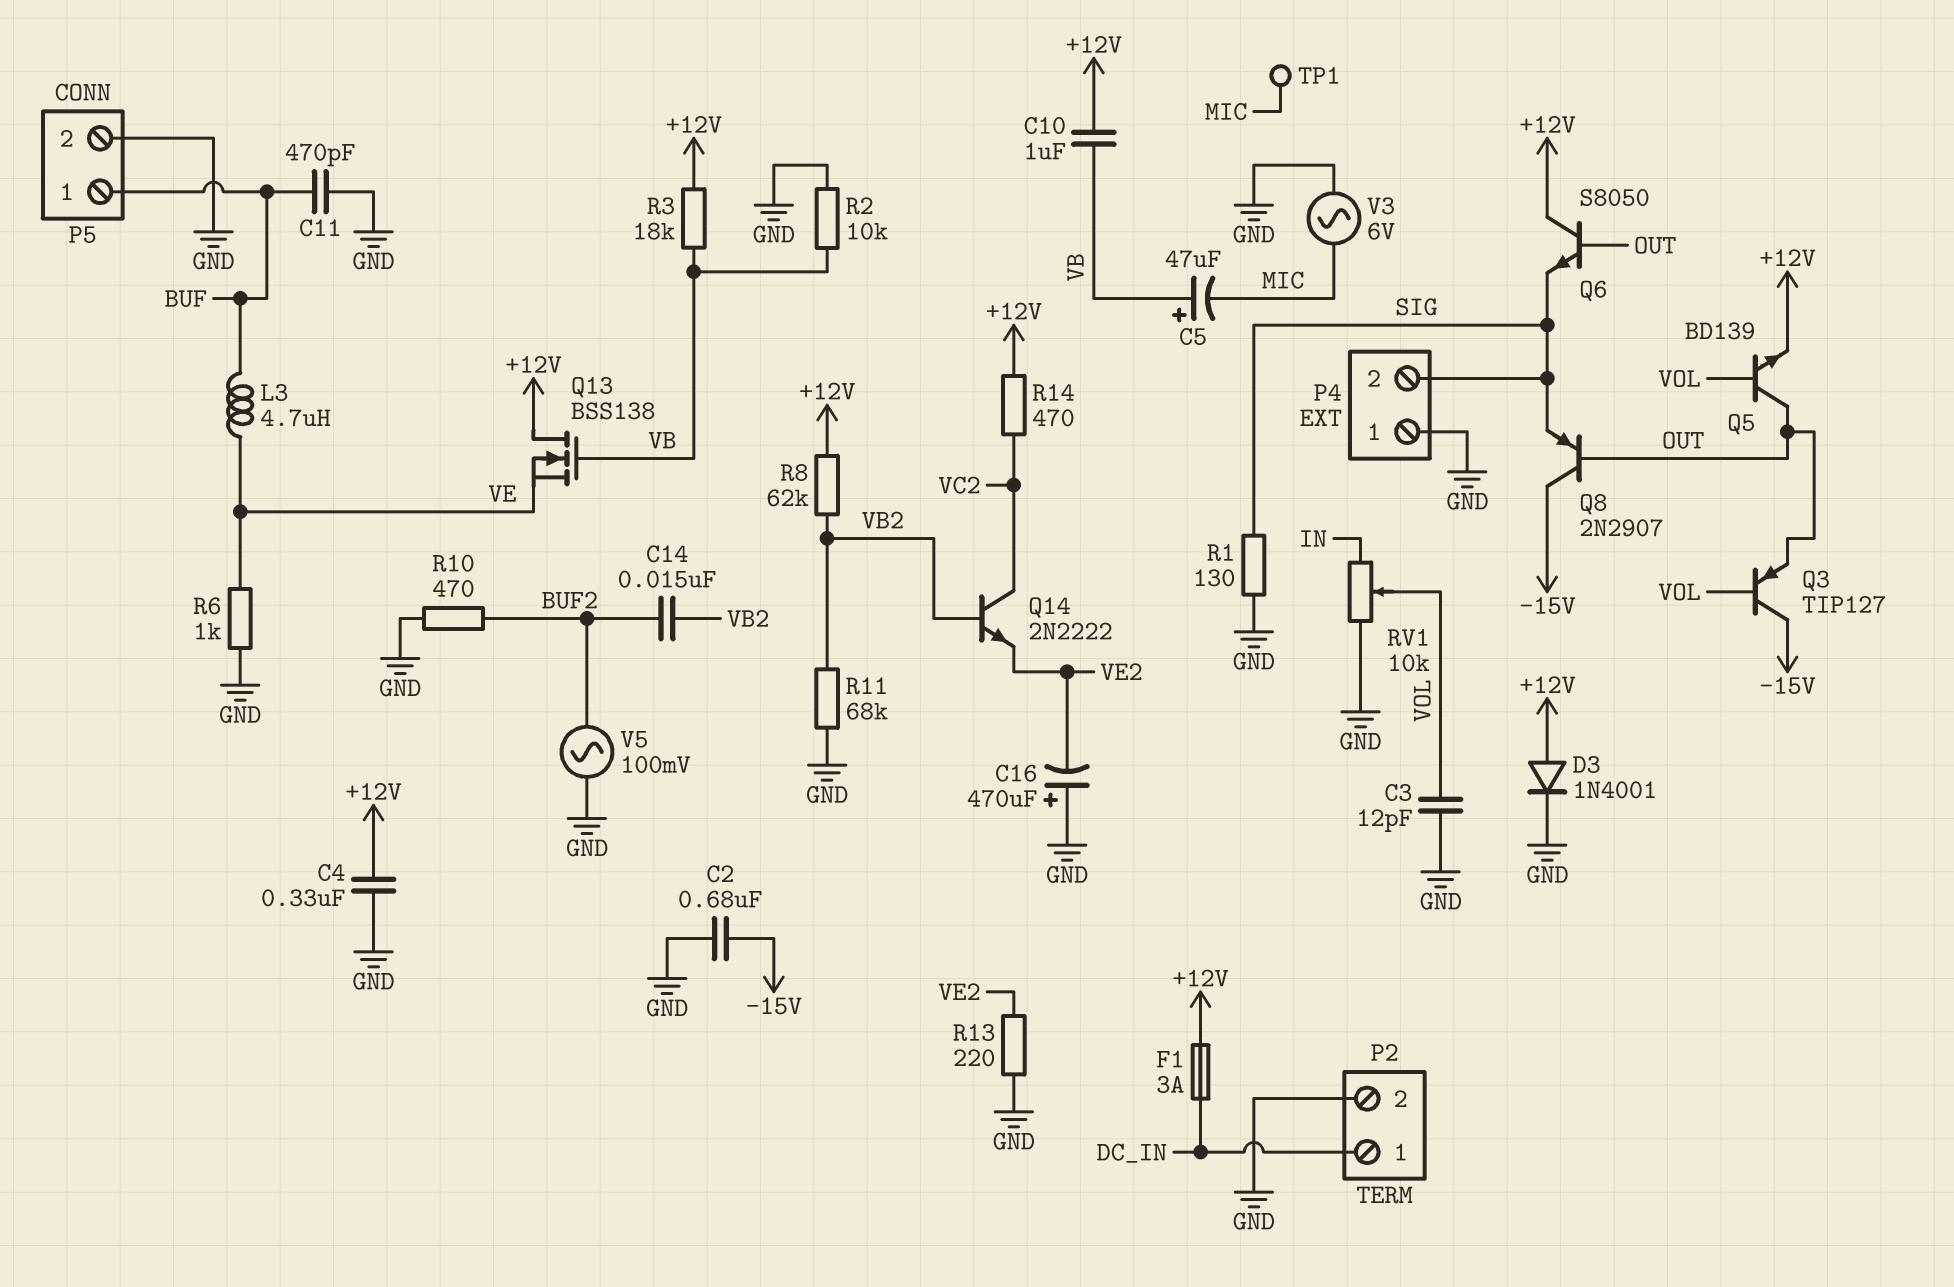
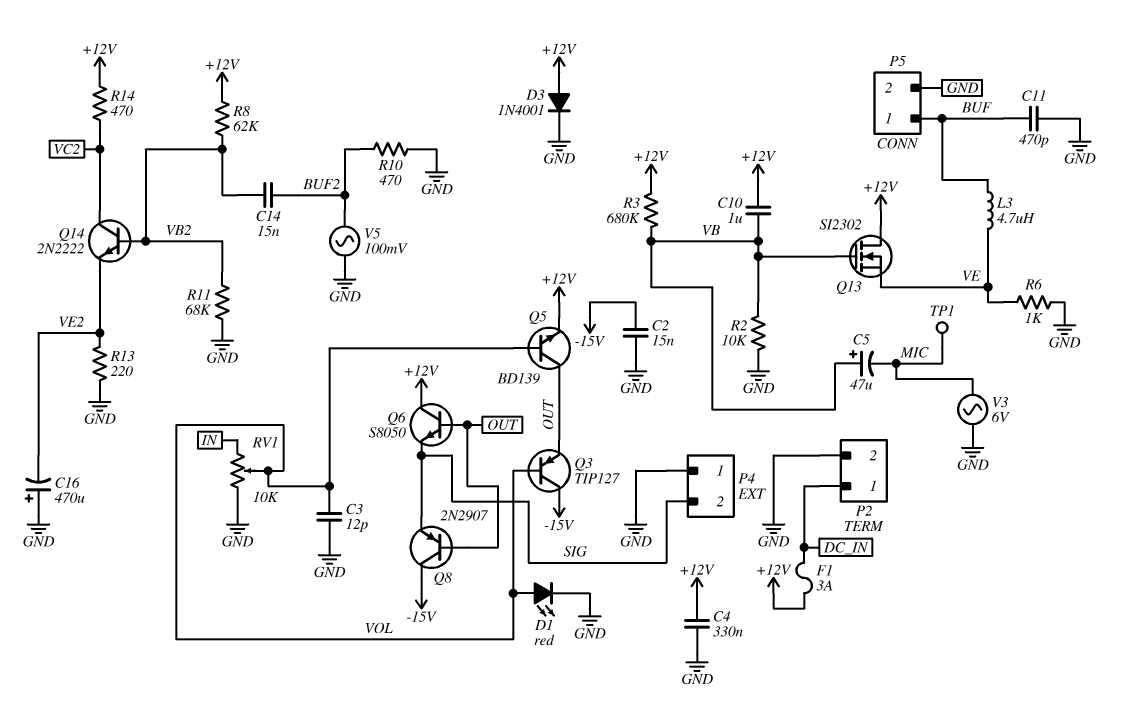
C2: 680nF (-15V, GND) -> 15nF (-15V, GND)
D1: none -> LED red (A VOL, K GND)
Q13: NMOS BSS138 (G VB, D +12V, S VE) -> NMOS SI2302 (G VB, D +12V, S VE)
R1: 130 (GND, SIG) -> none
R3: 18k (+12V, VB) -> 680k (+12V, VB)

